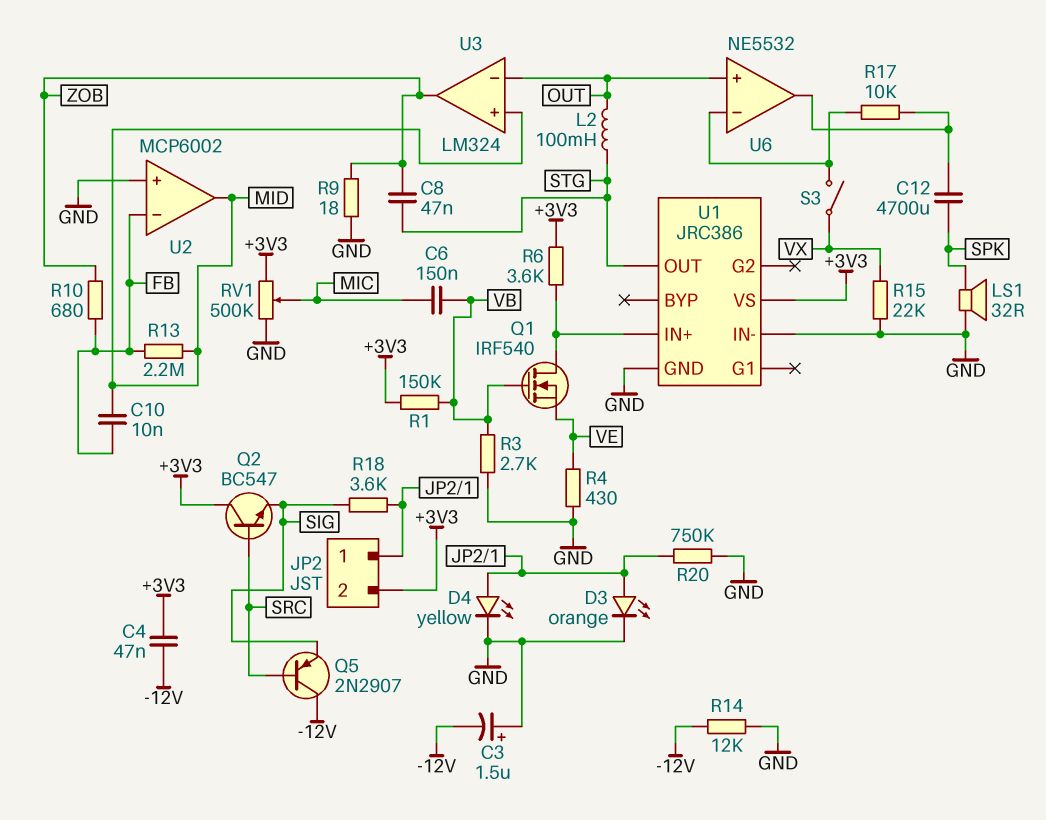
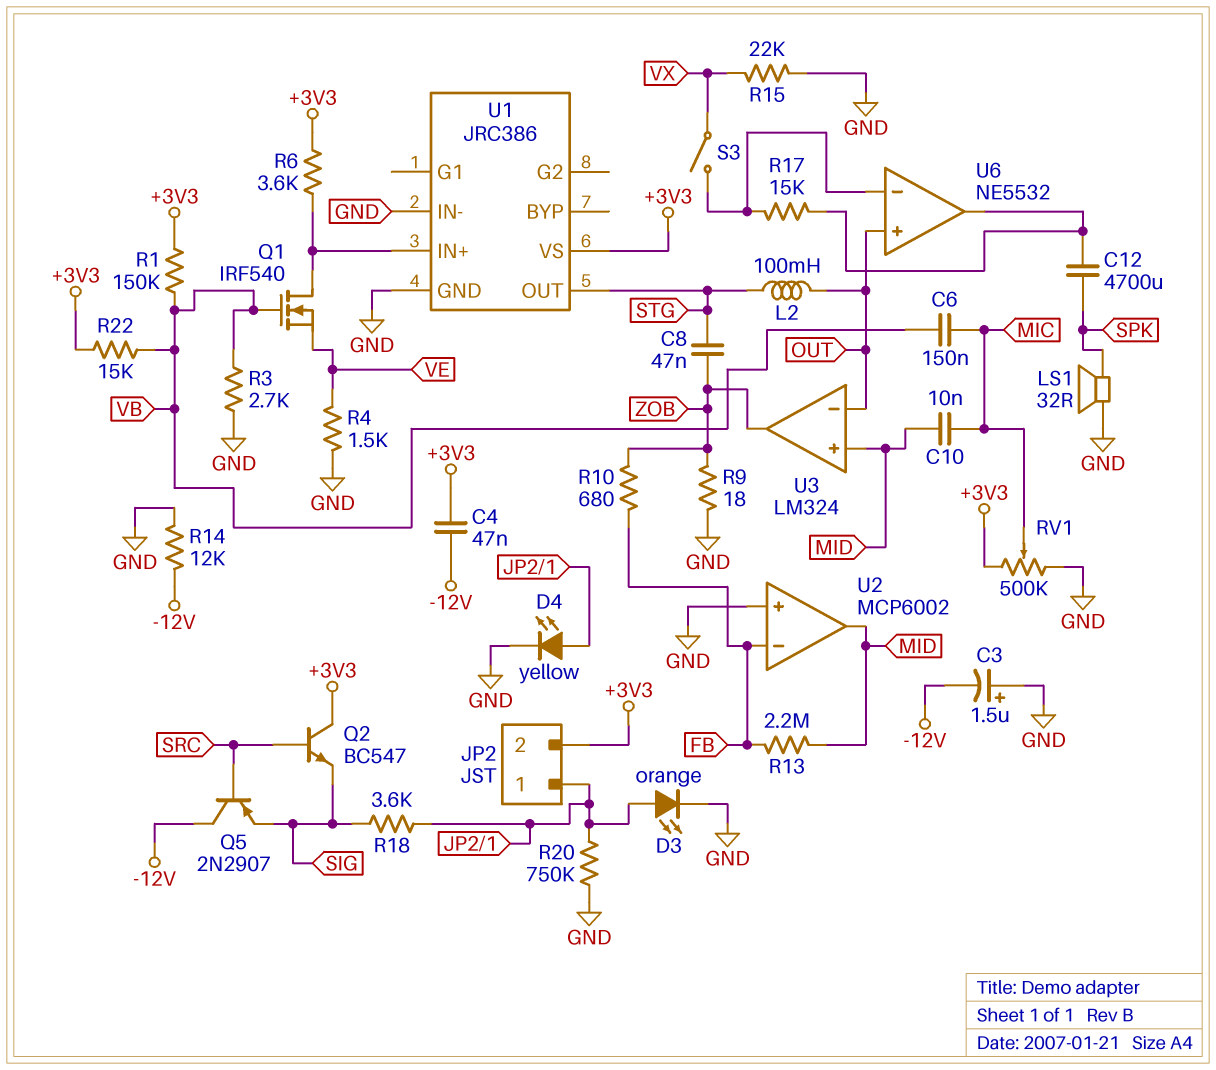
C10: 10nF (FB, MID) -> 10nF (MIC, MID)
R4: 430 (GND, VE) -> 1.5k (GND, VE)
R17: 10k (U6/in-, U6/out) -> 15k (U6/in-, U6/out)
R22: none -> 15k (+3V3, VB)

